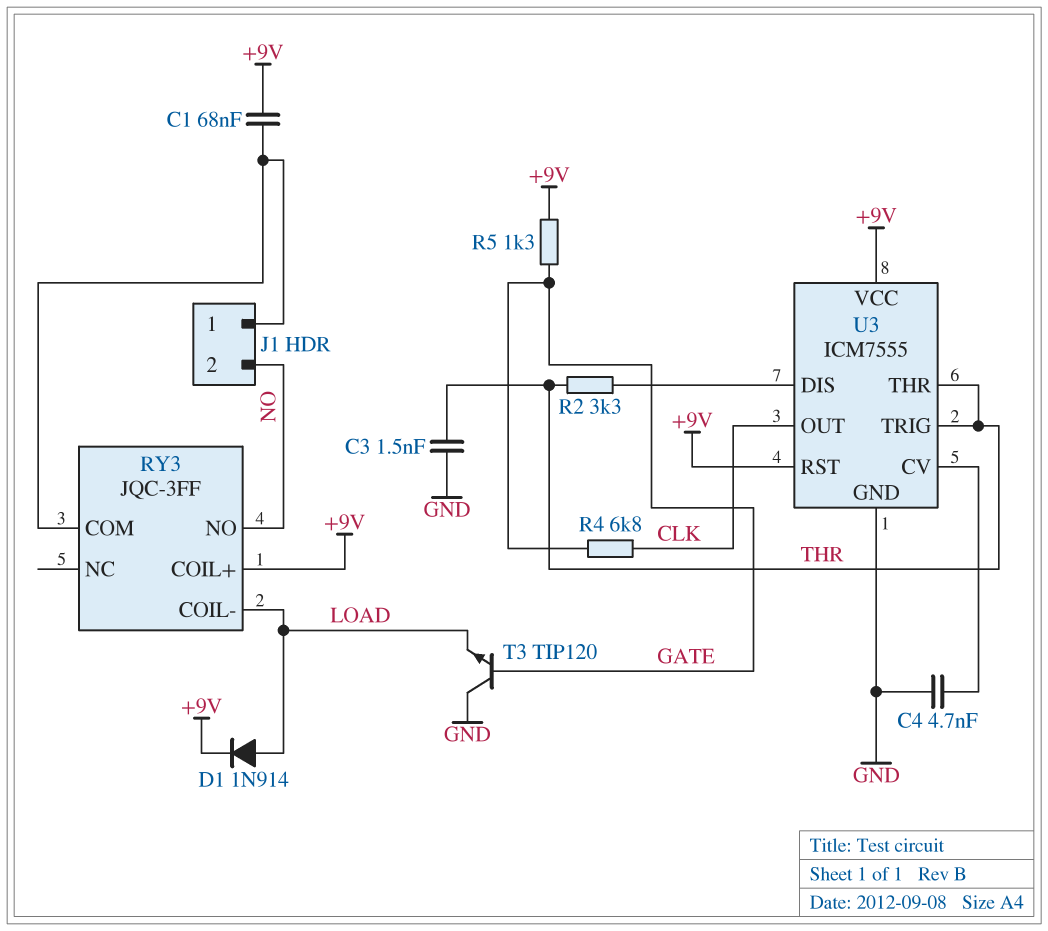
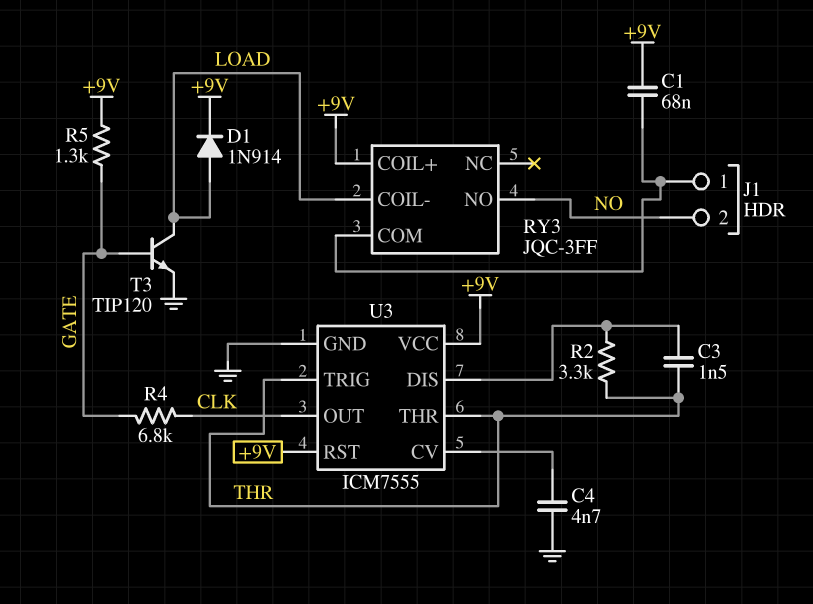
C3: 1.5nF (GND, THR) -> 1.5nF (THR, U3/DIS)
T3: NPN TIP120 (B GATE, C GND, E LOAD) -> NPN TIP120 (B GATE, C LOAD, E GND)

